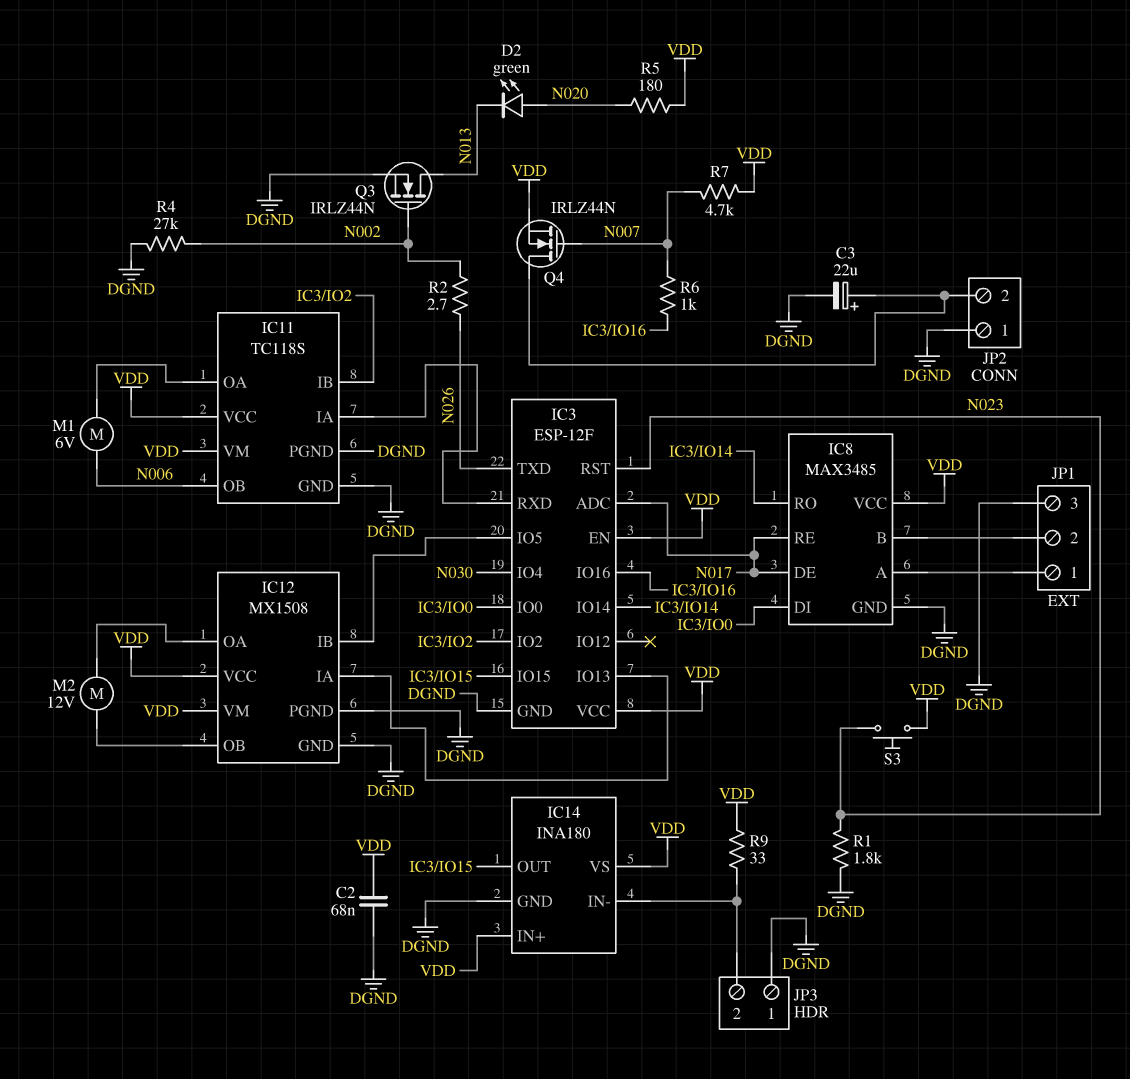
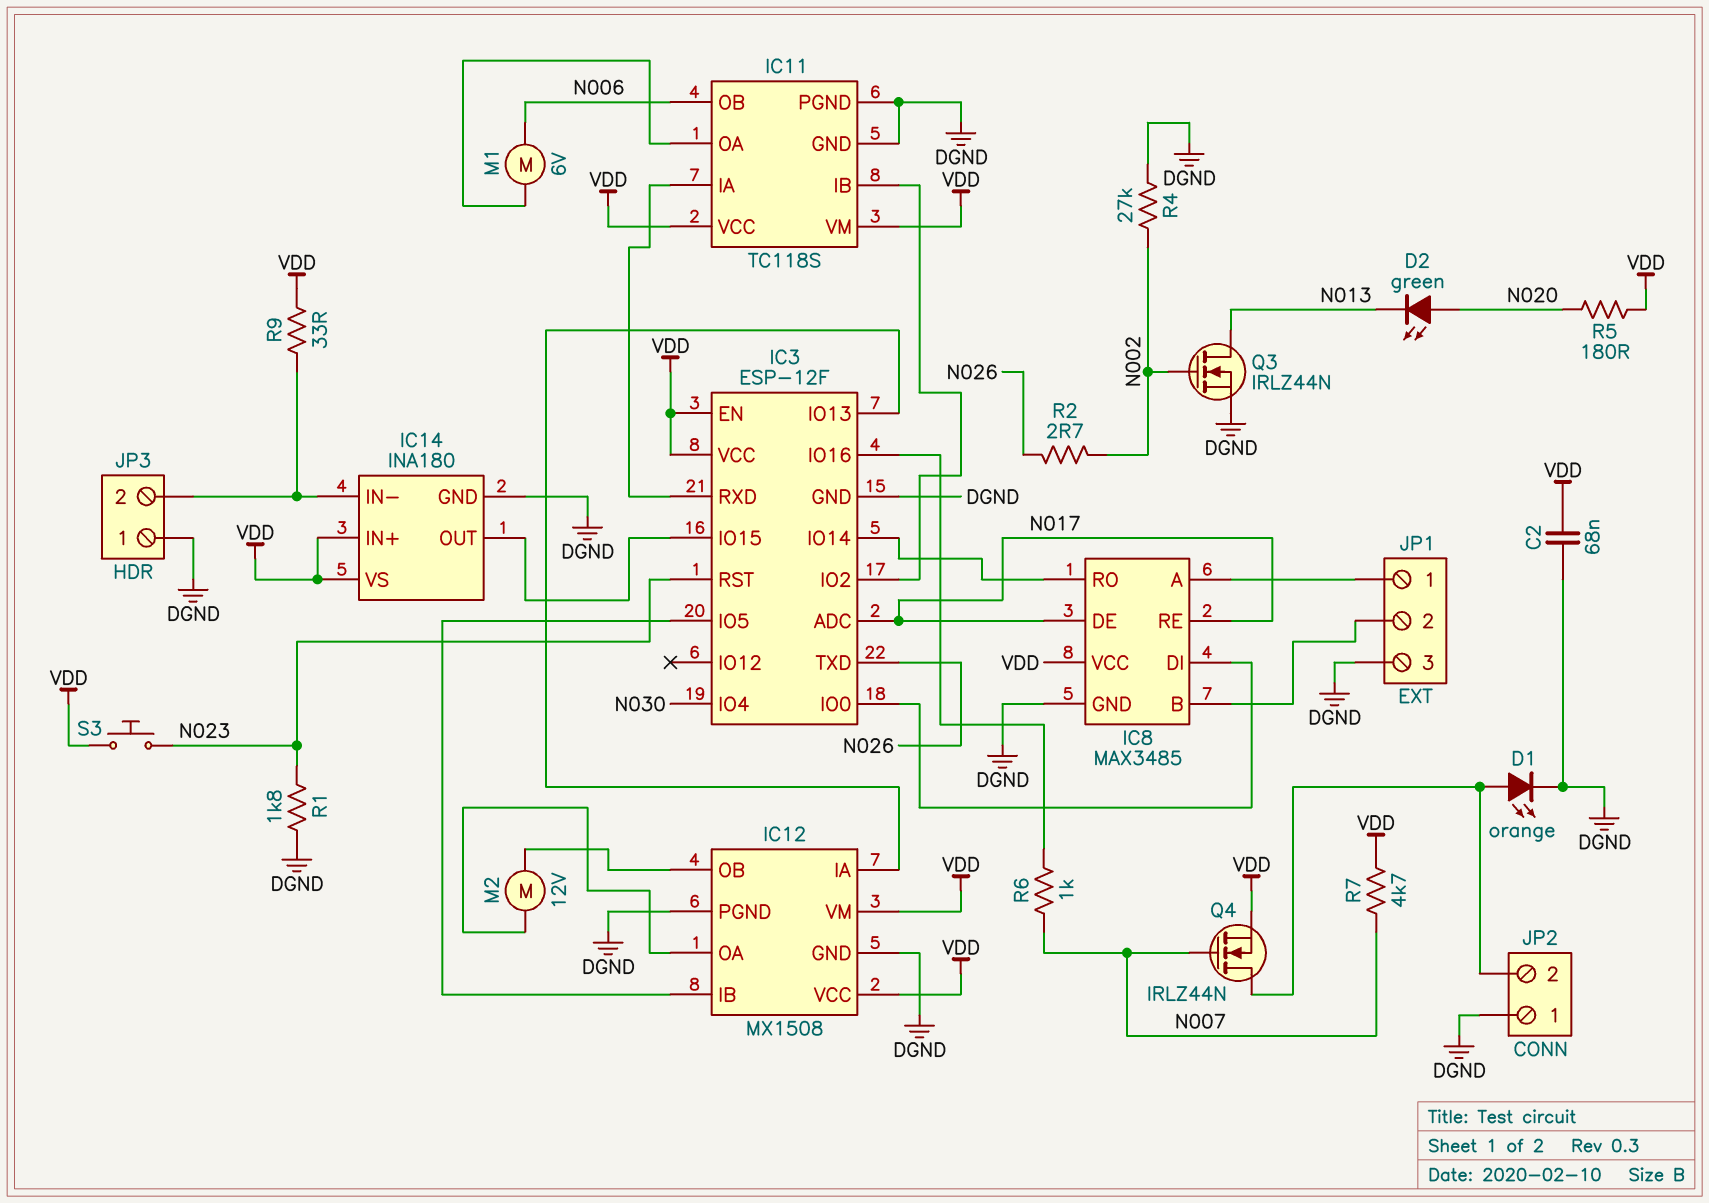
C3: 22uF (plus JP2/2, minus DGND) -> none
D1: none -> LED orange (A JP2/2, K DGND)

